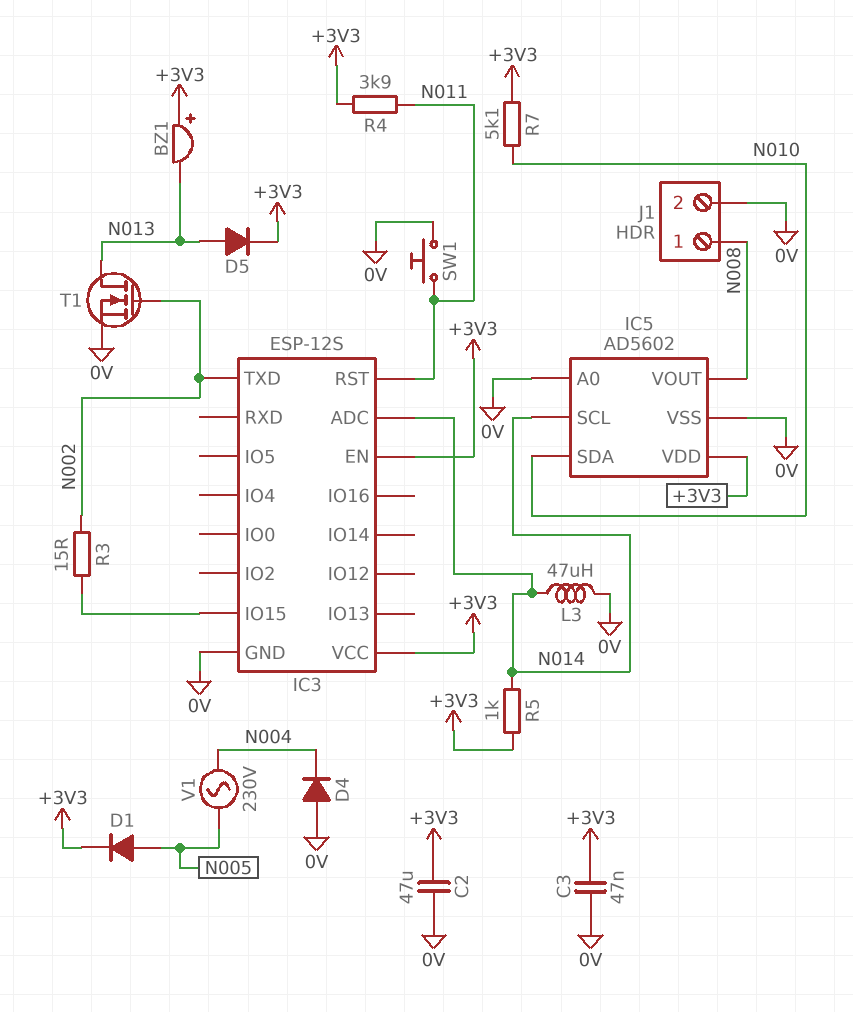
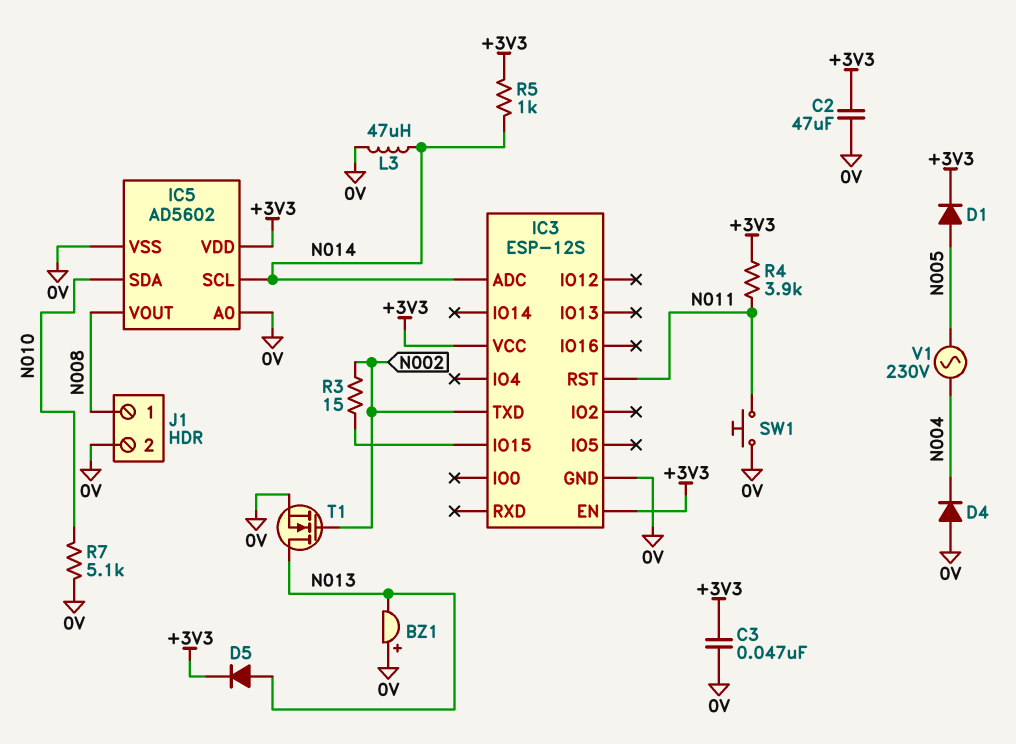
BZ1: buzzer (plus +3V3, minus N013) -> buzzer (plus 0V, minus N013)
R7: 5.1k (+3V3, N010) -> 5.1k (0V, N010)

